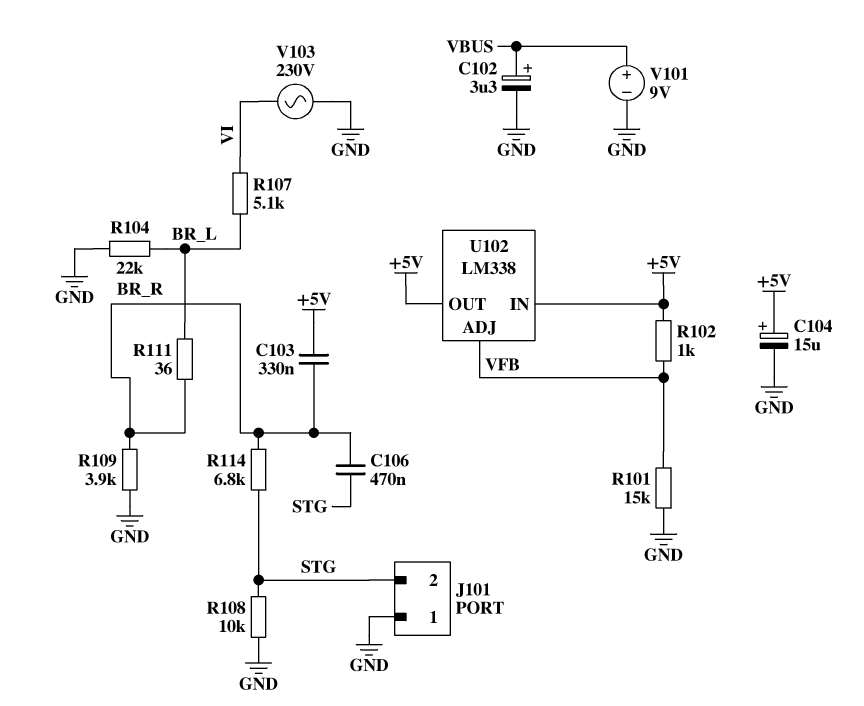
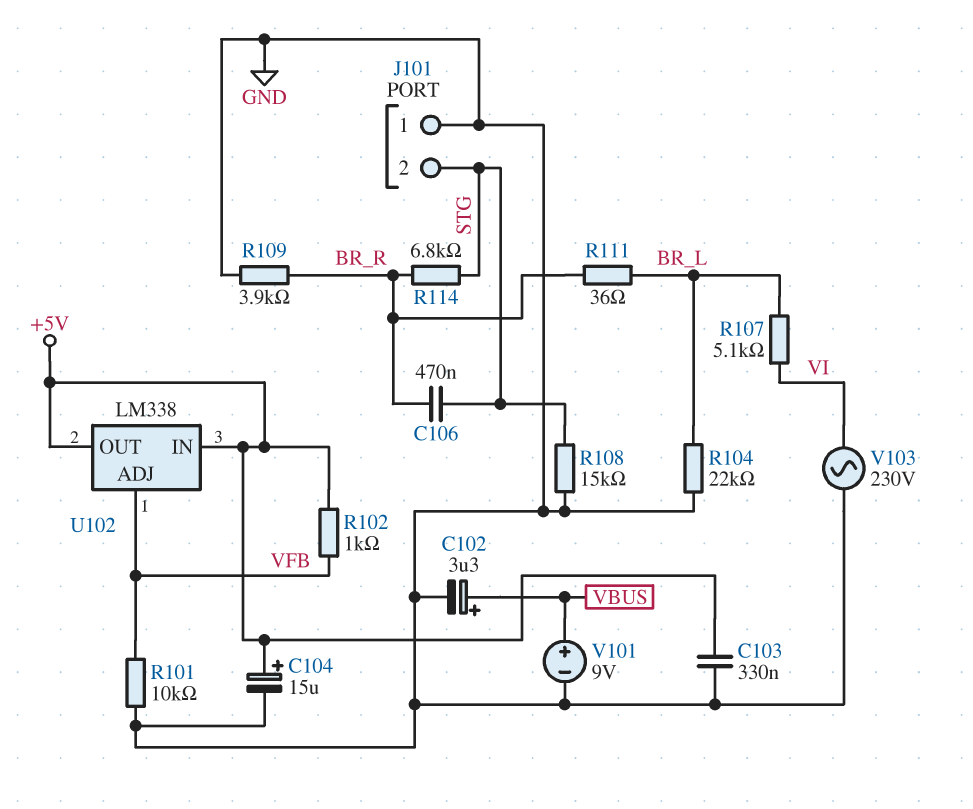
C103: 330nF (+5V, BR_R) -> 330nF (+5V, GND)
R101: 15k (GND, VFB) -> 10k (GND, VFB)
R108: 10k (GND, STG) -> 15k (GND, STG)

